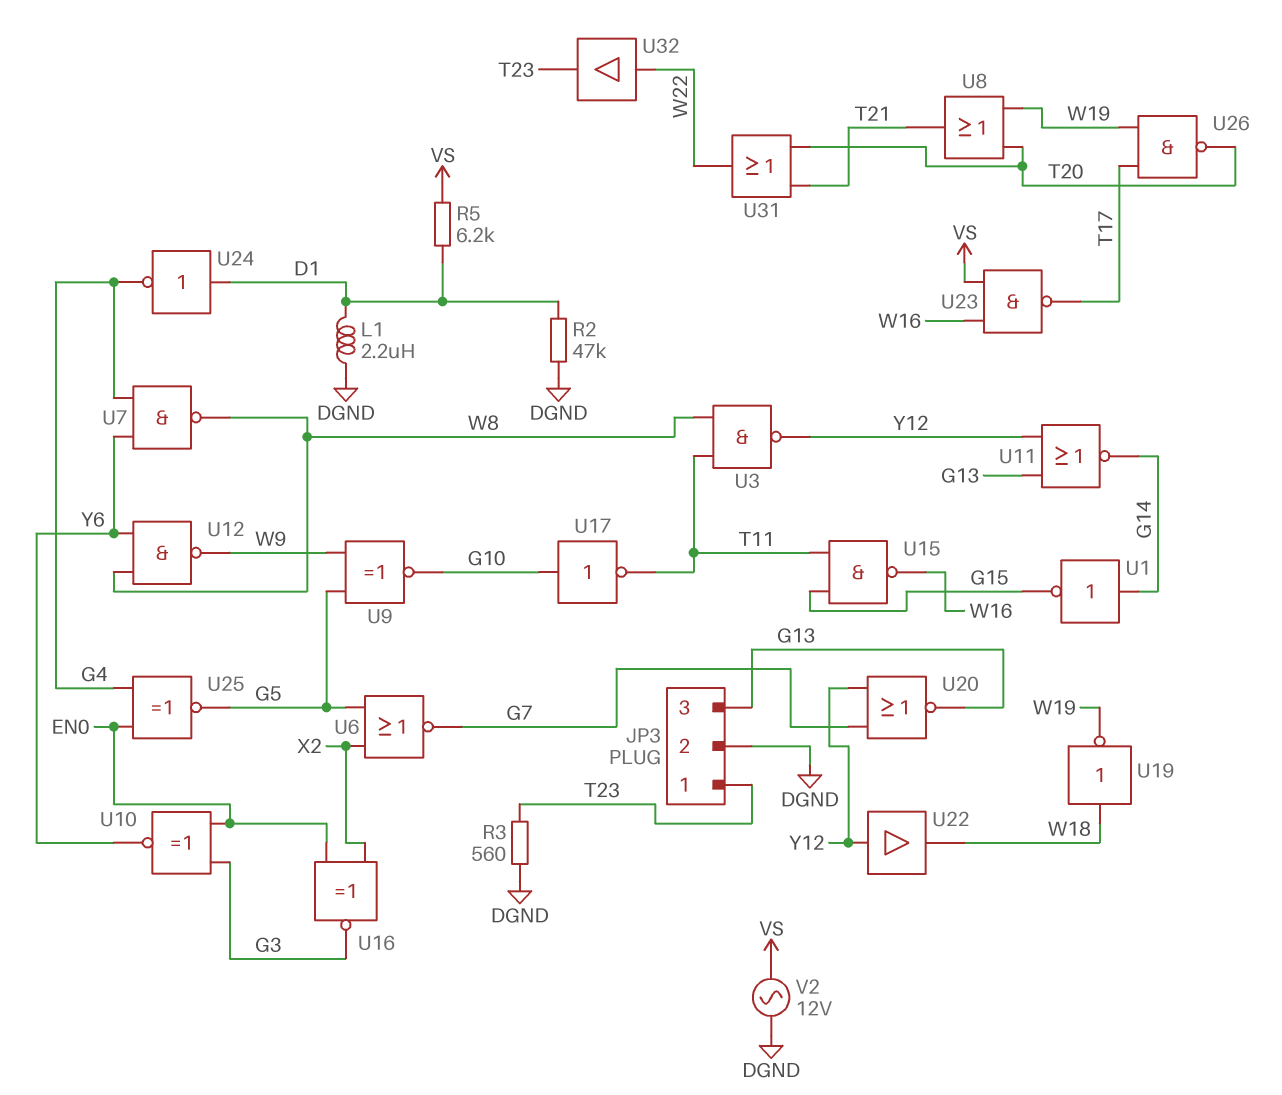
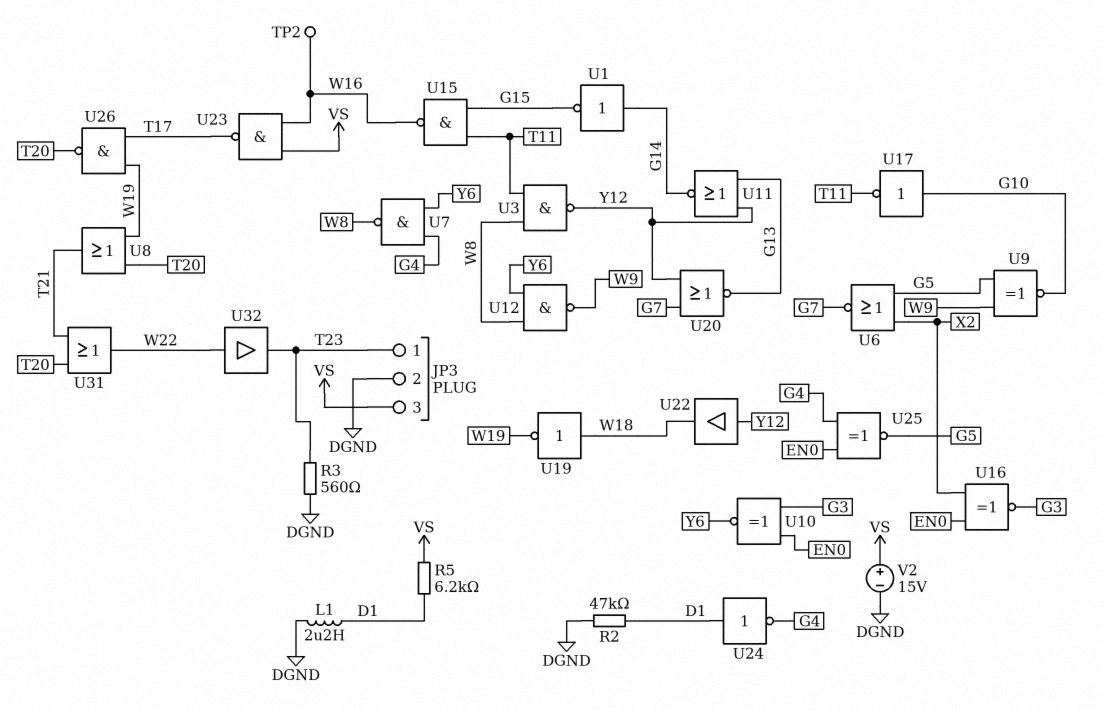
JP3 pin 3: G13 -> VS
TP2: none -> test point (W16)
V2: AC 12V (DGND, VS) -> 15V (plus VS, minus DGND)

